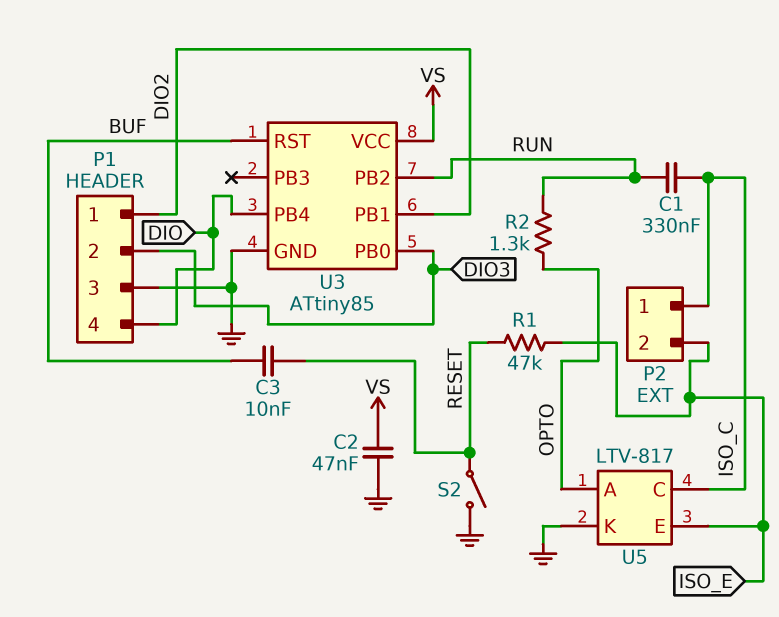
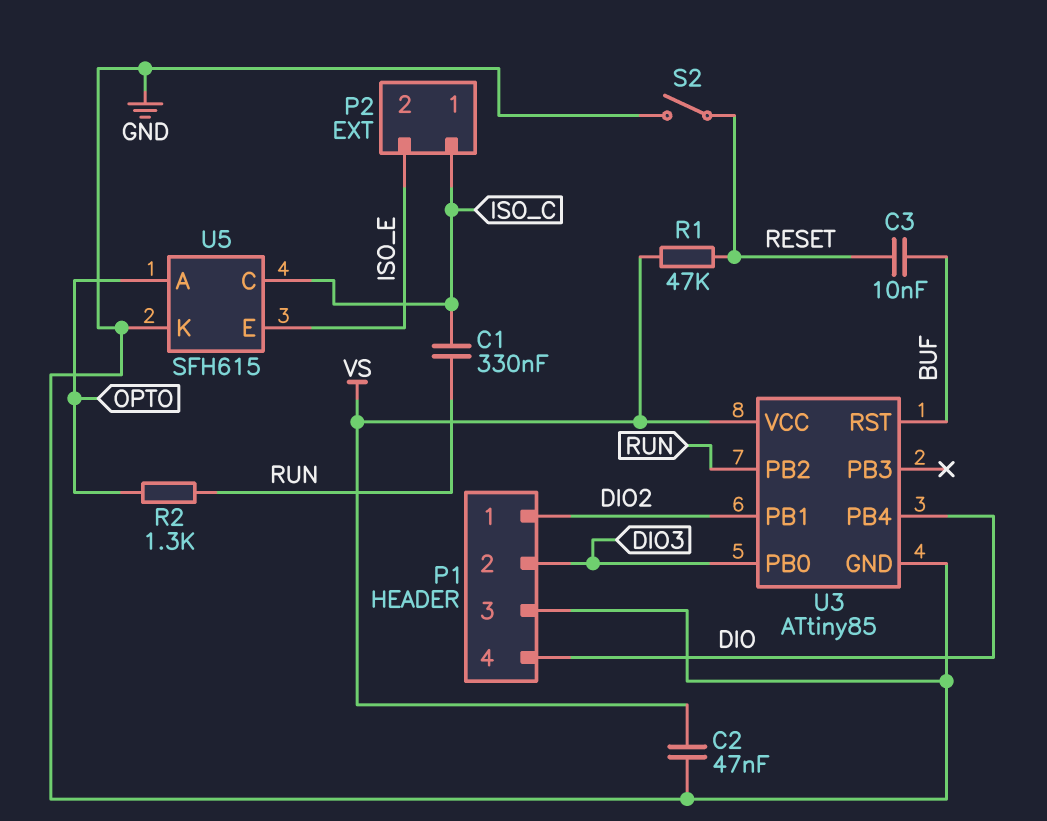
R1: 47k (ISO_E, RESET) -> 47k (RESET, VS)
U5: LTV-817 -> SFH615

